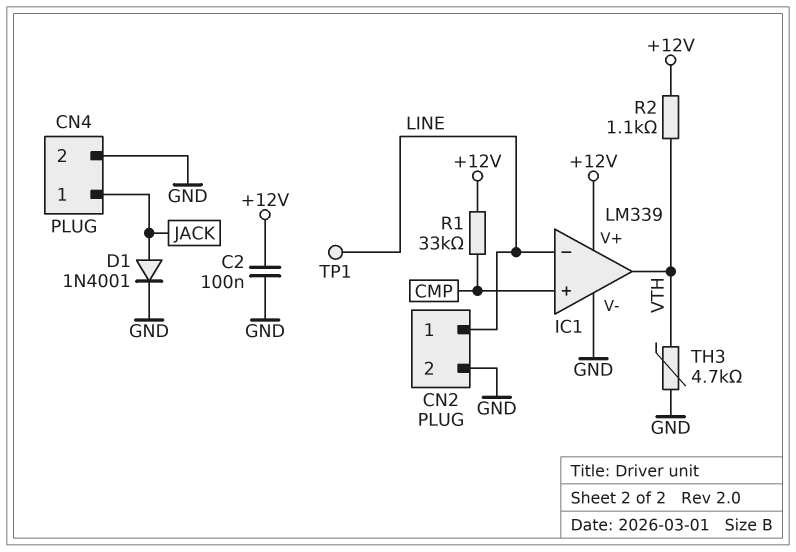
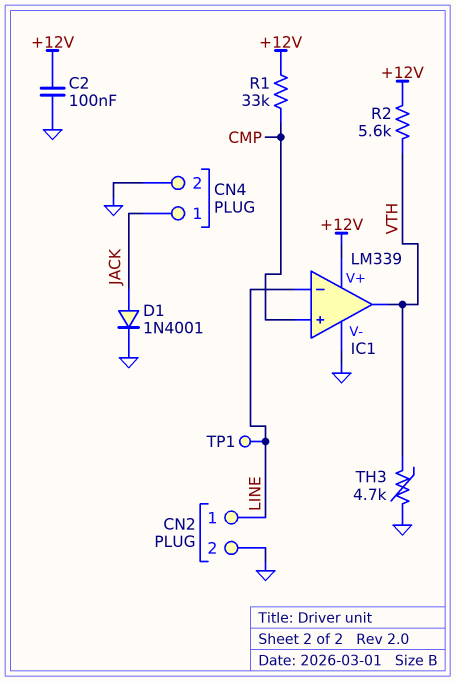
R2: 1.1k (+12V, VTH) -> 5.6k (+12V, VTH)

